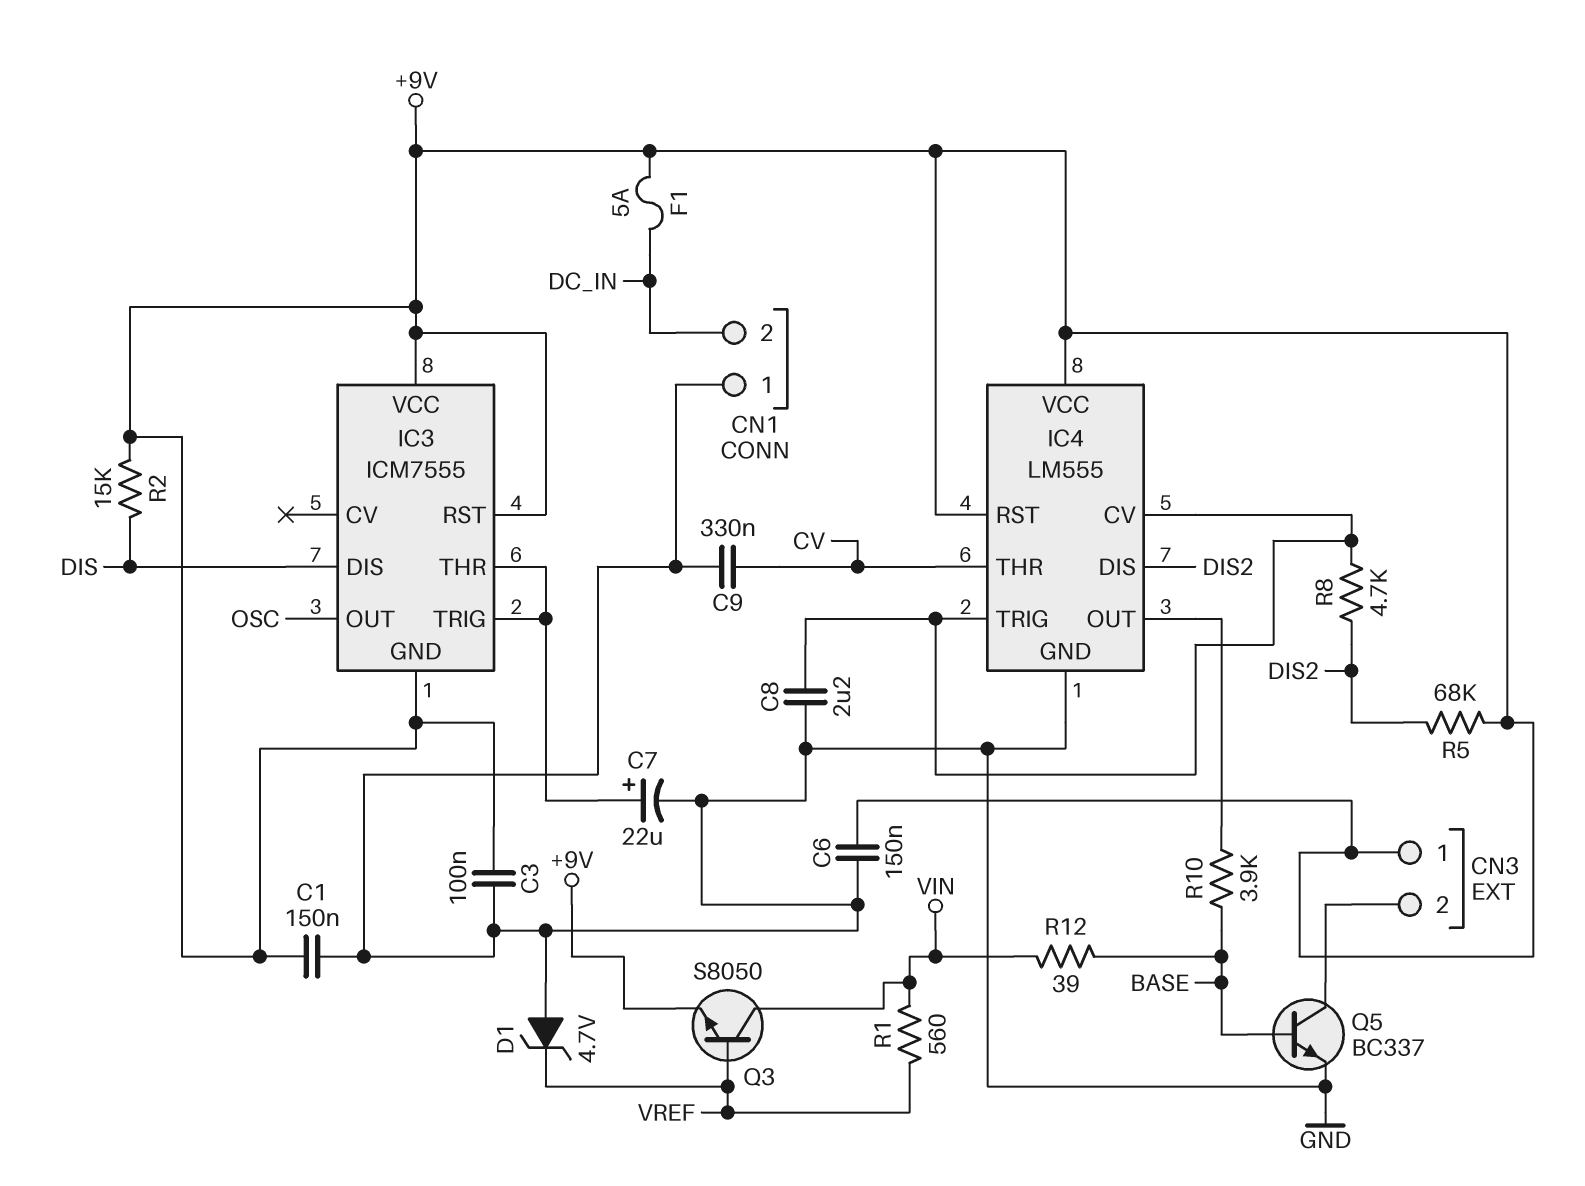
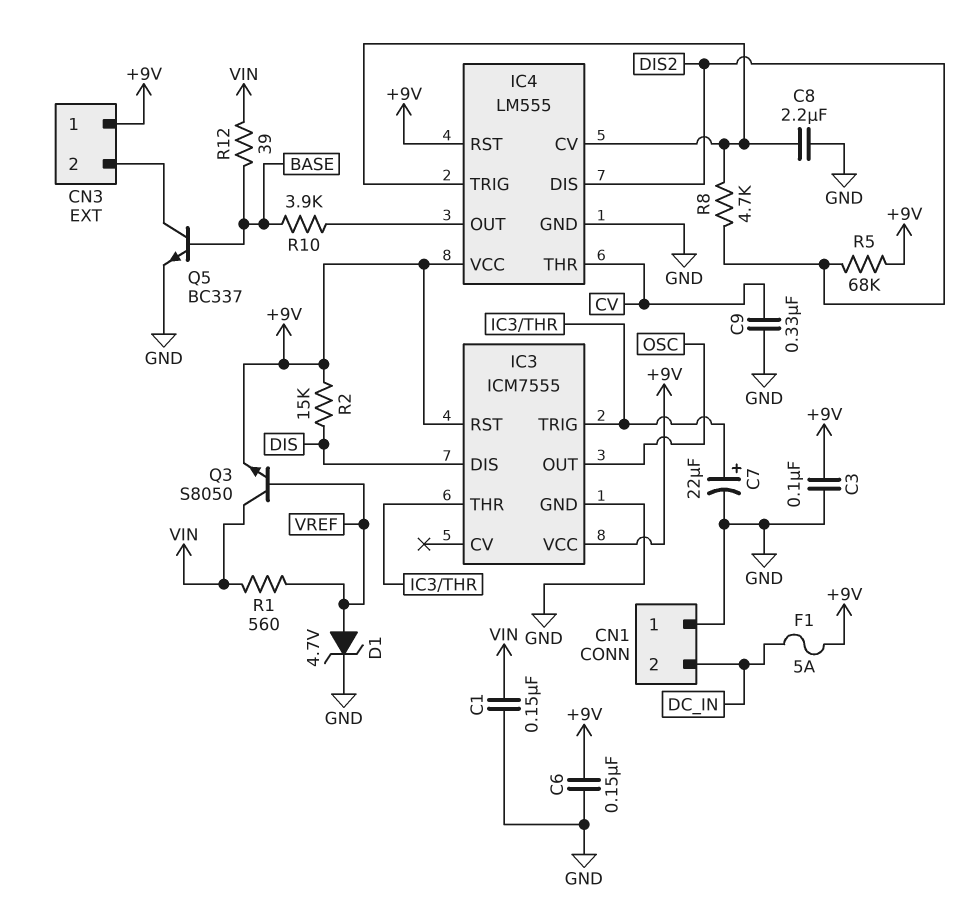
C1: 150nF (+9V, GND) -> 150nF (GND, VIN)
D1: zener 4.7V (A GND, K VREF) -> zener 4.7V (A VREF, K GND)
IC3 pin GND: +9V -> GND

